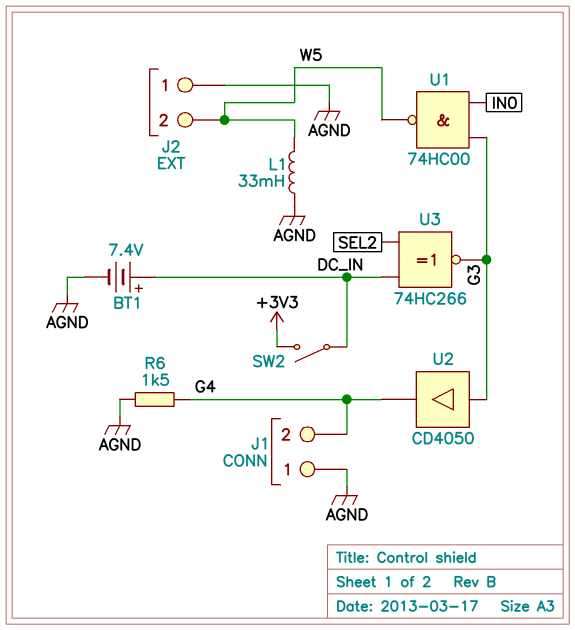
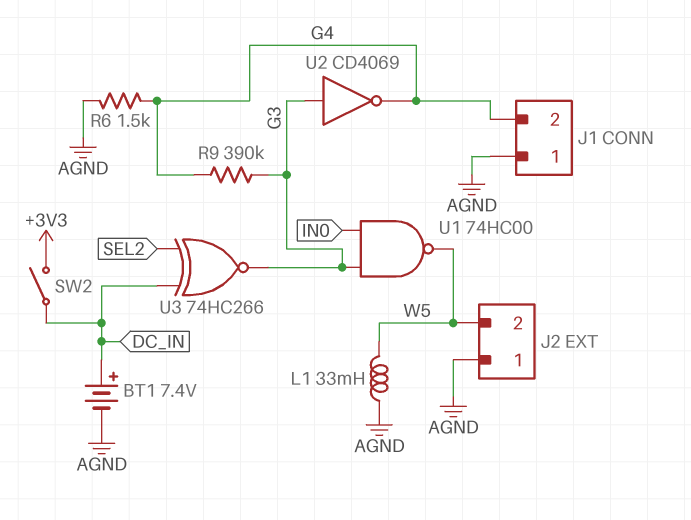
R9: none -> 390k (G3, G4)
U2: buffer CD4050 (in G3, out G4) -> NOT CD4069 (in G3, out G4)

